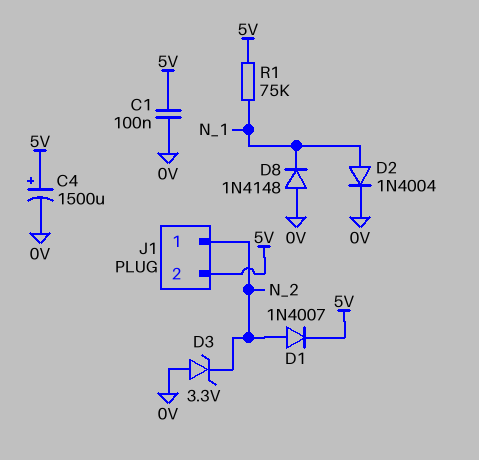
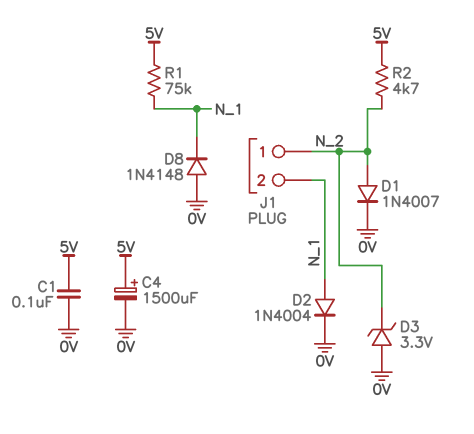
D1: diode 1N4007 (A N_2, K 5V) -> diode 1N4007 (A N_2, K 0V)
J1 pin 2: 5V -> N_1
R2: none -> 4.7k (5V, N_2)

